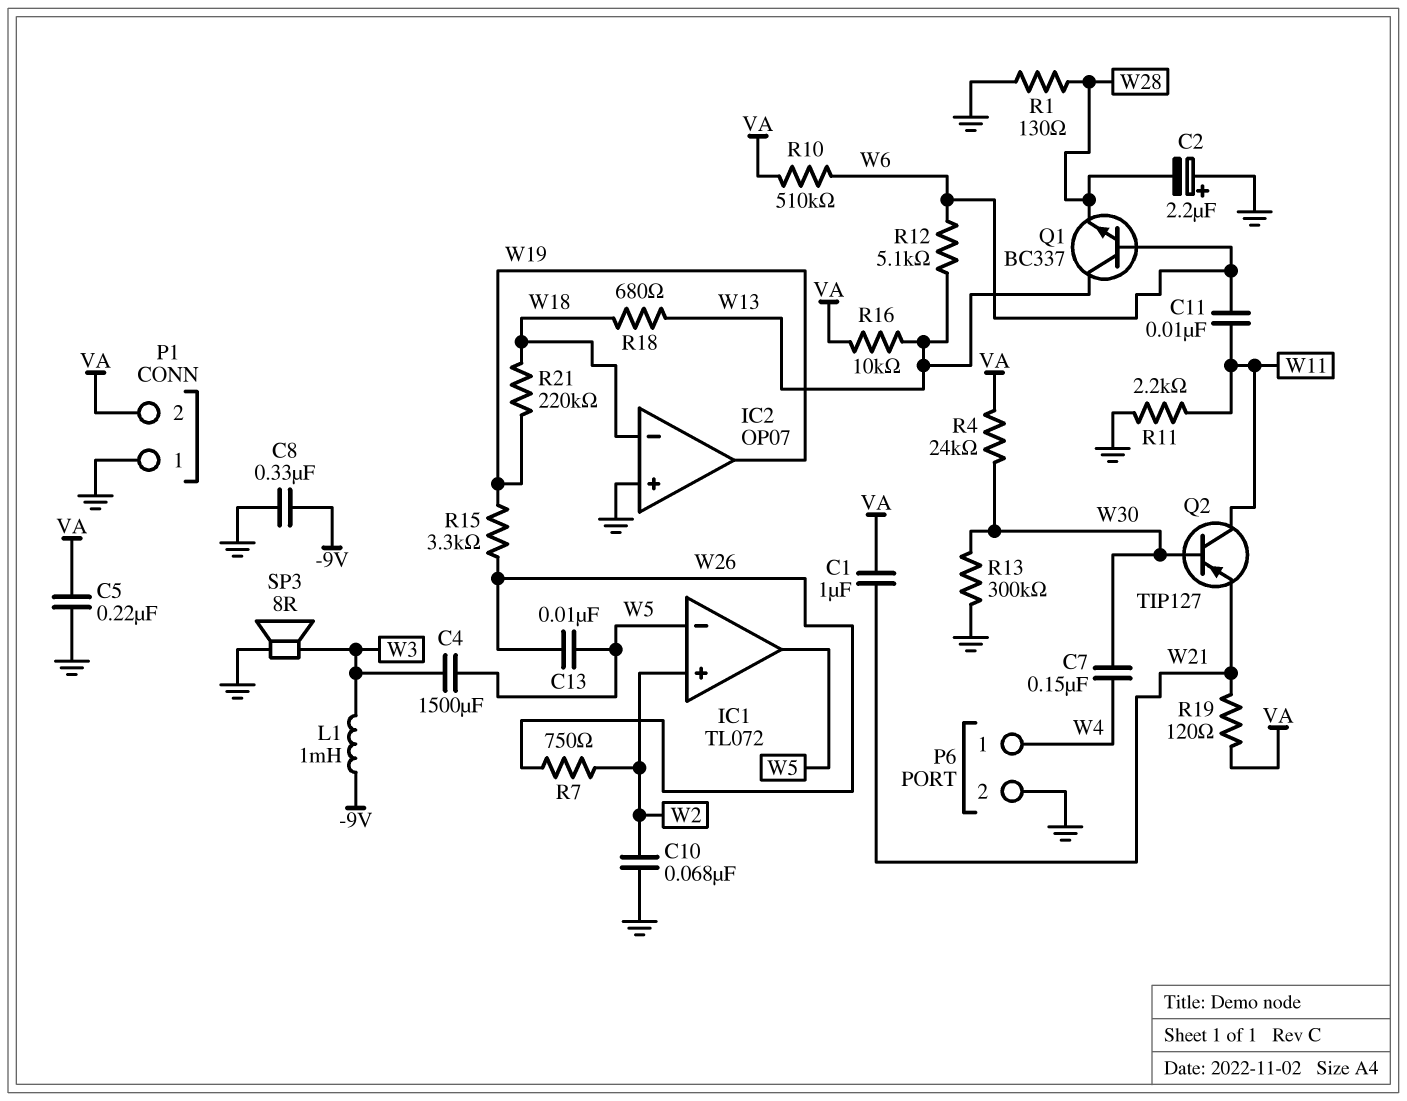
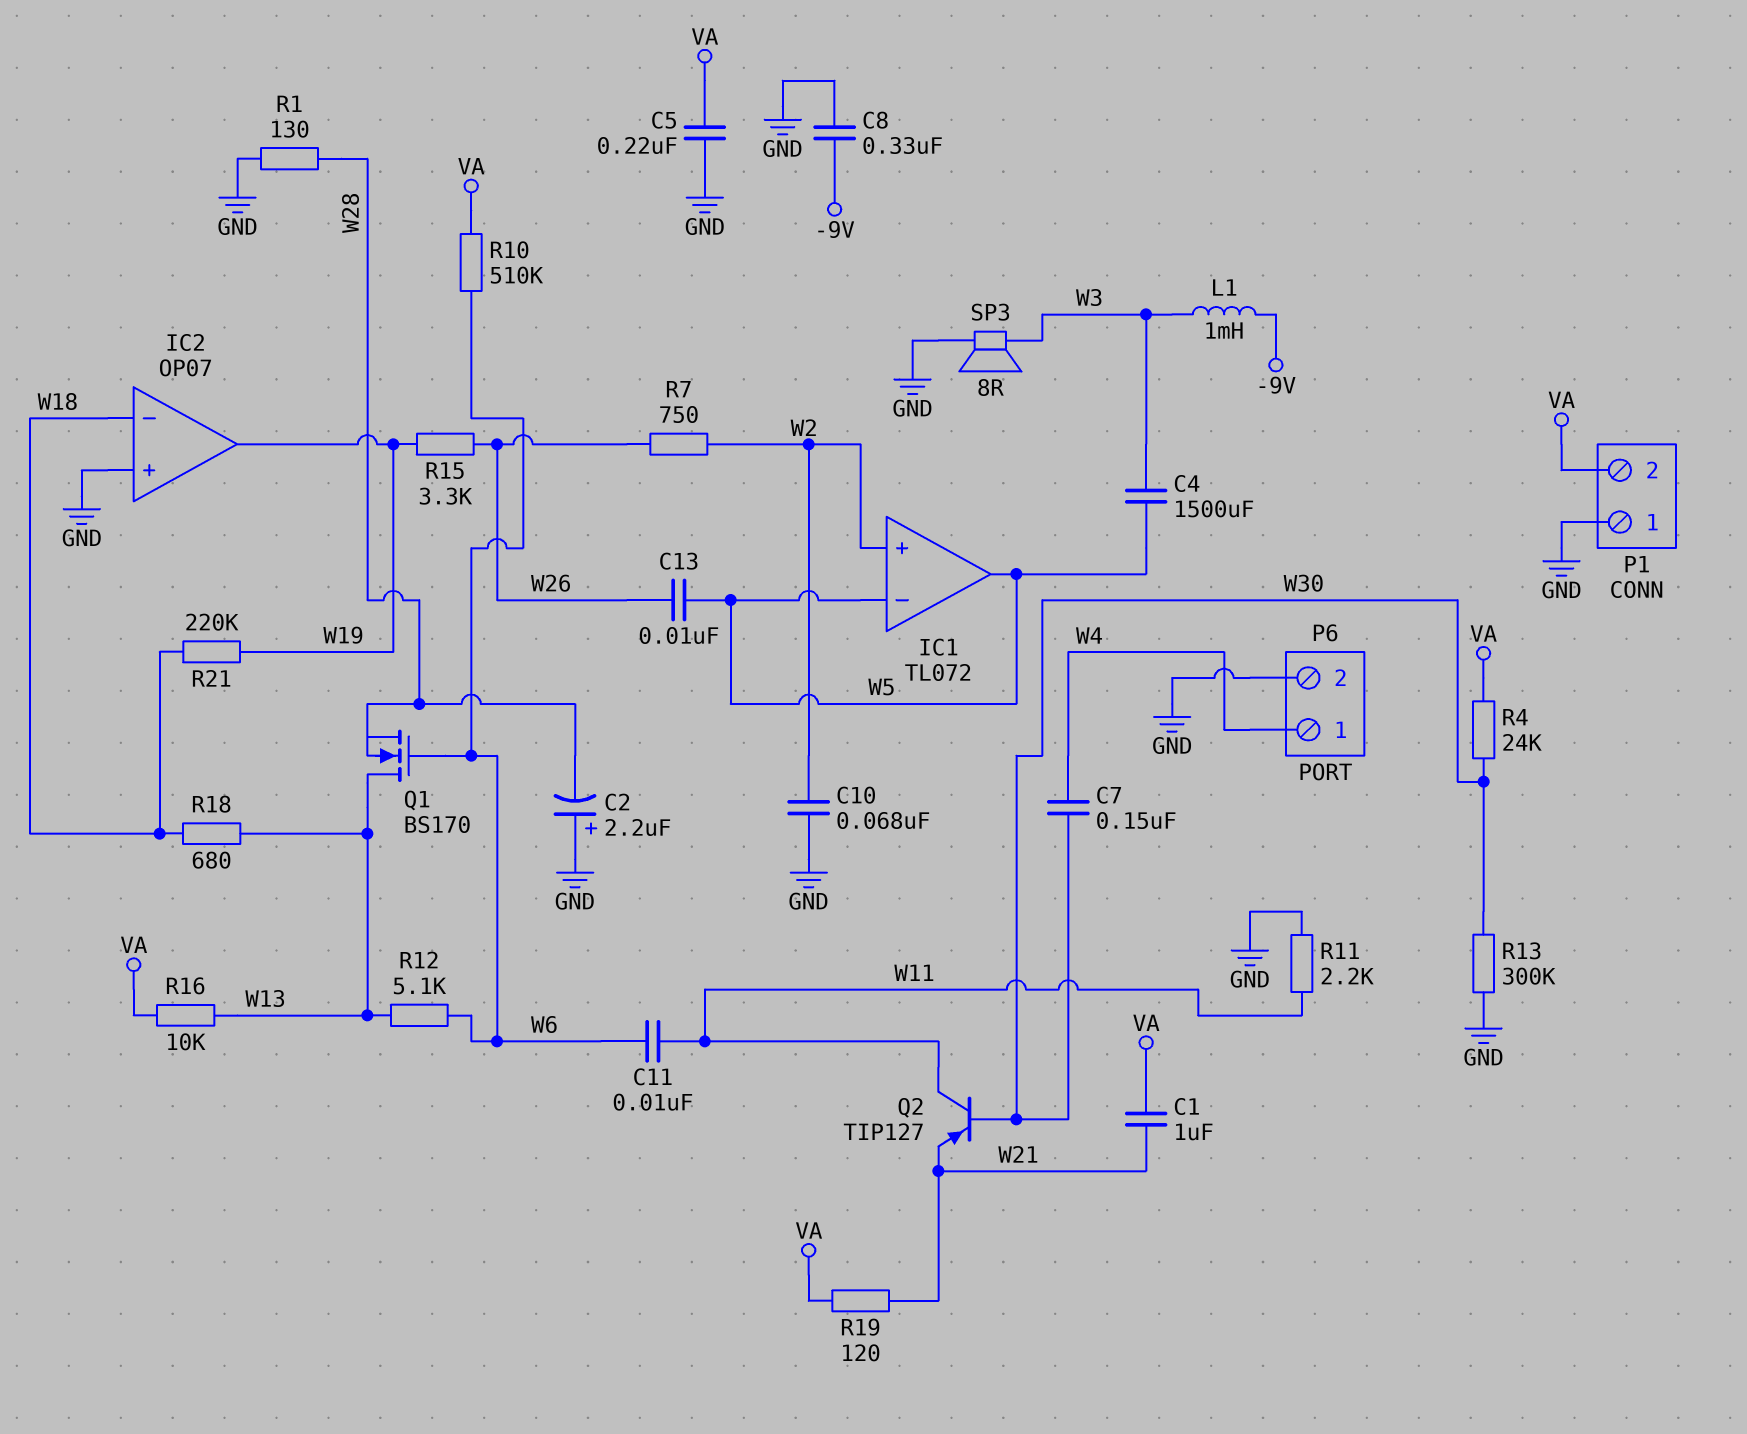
Q1: NPN BC337 (B W6, C W13, E W28) -> NMOS BS170 (G W6, D W13, S W28)

